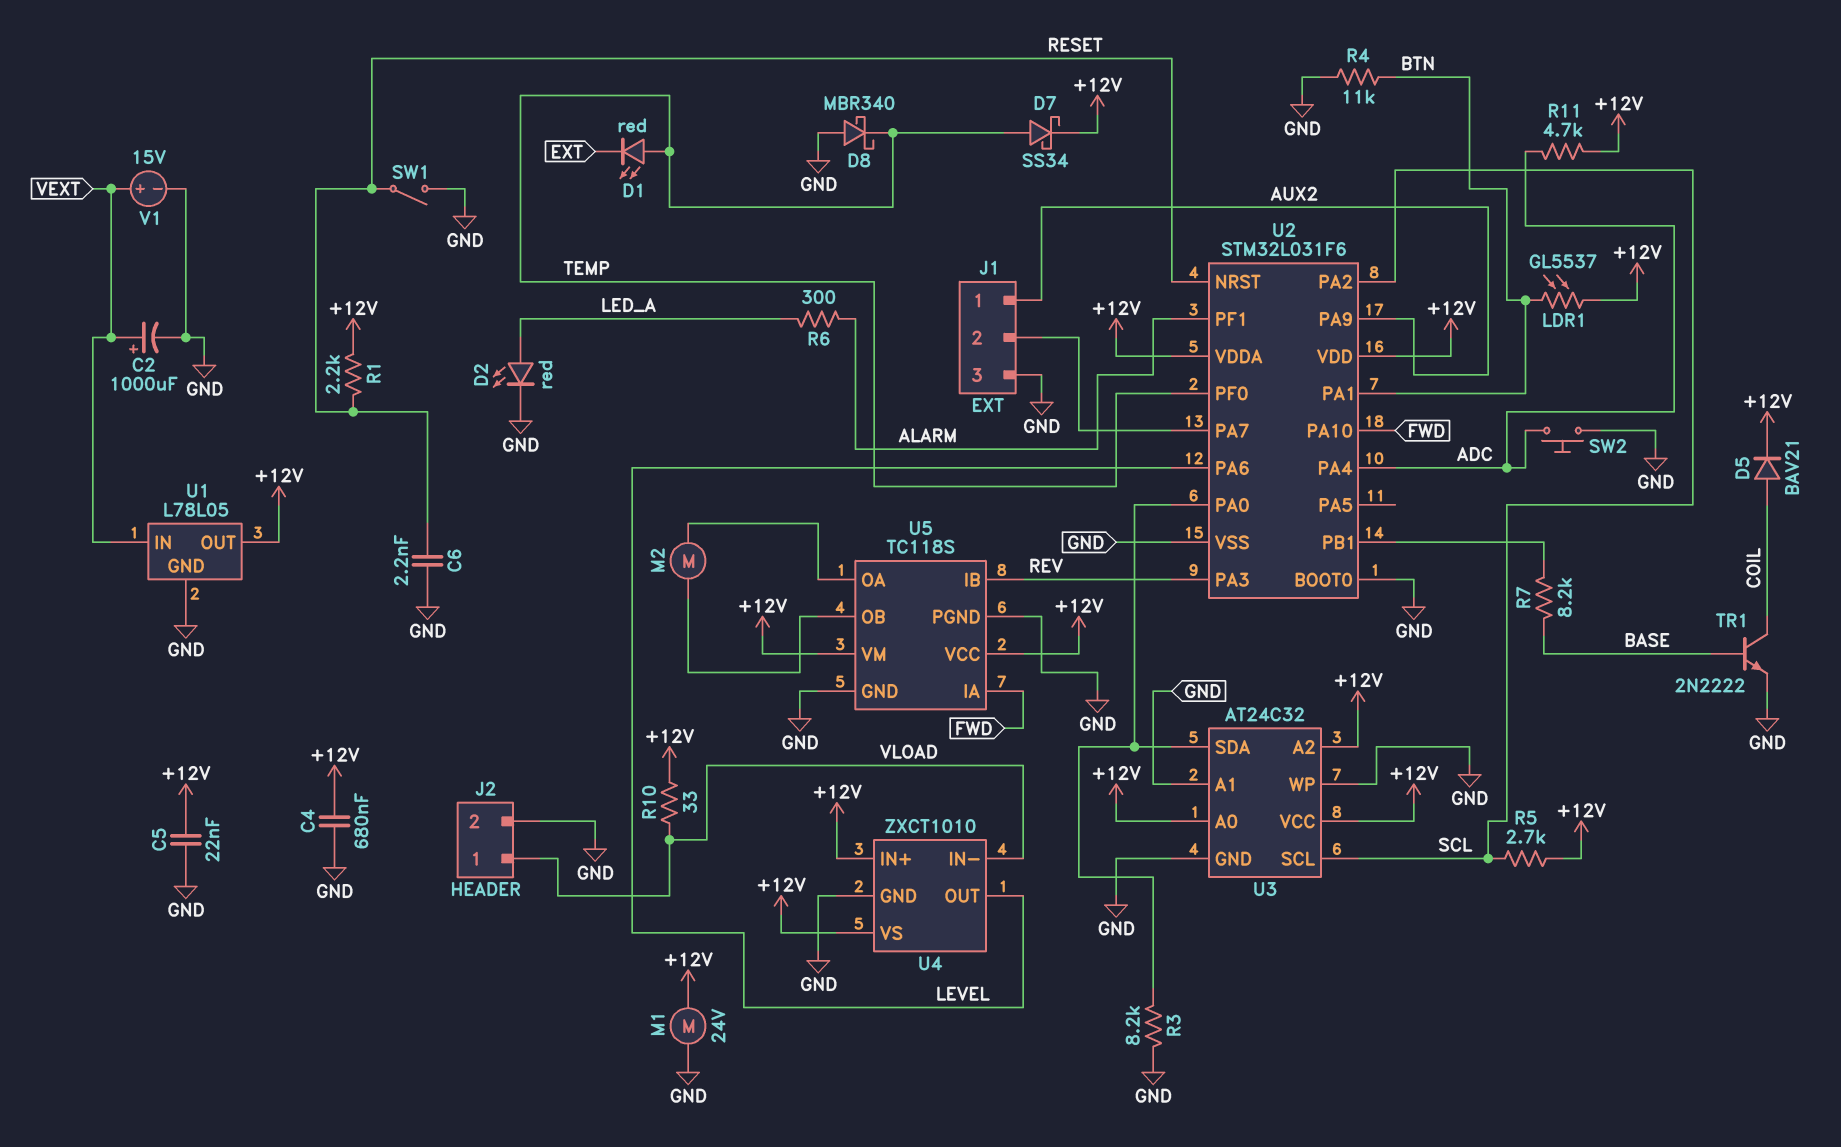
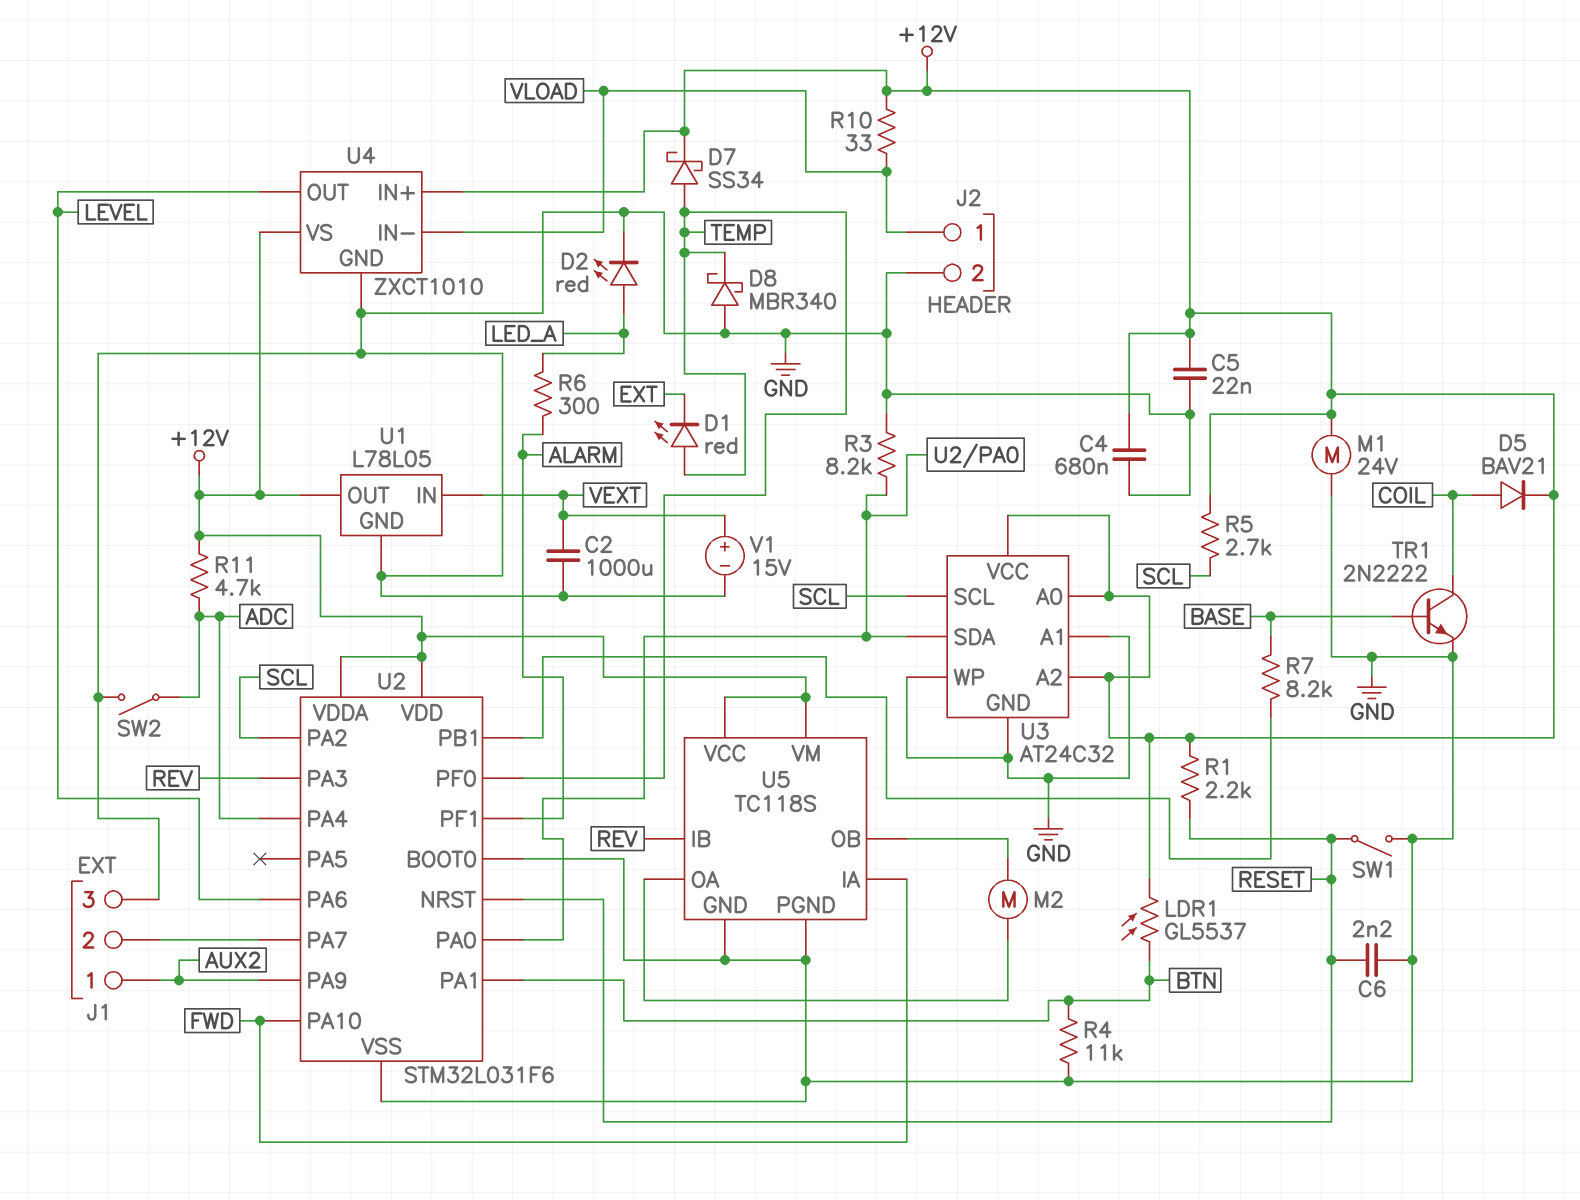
C2: 1000uF (plus VEXT, minus GND) -> 1000uF (GND, VEXT)
SW2: button (ADC, GND) -> switch (ADC, GND)

